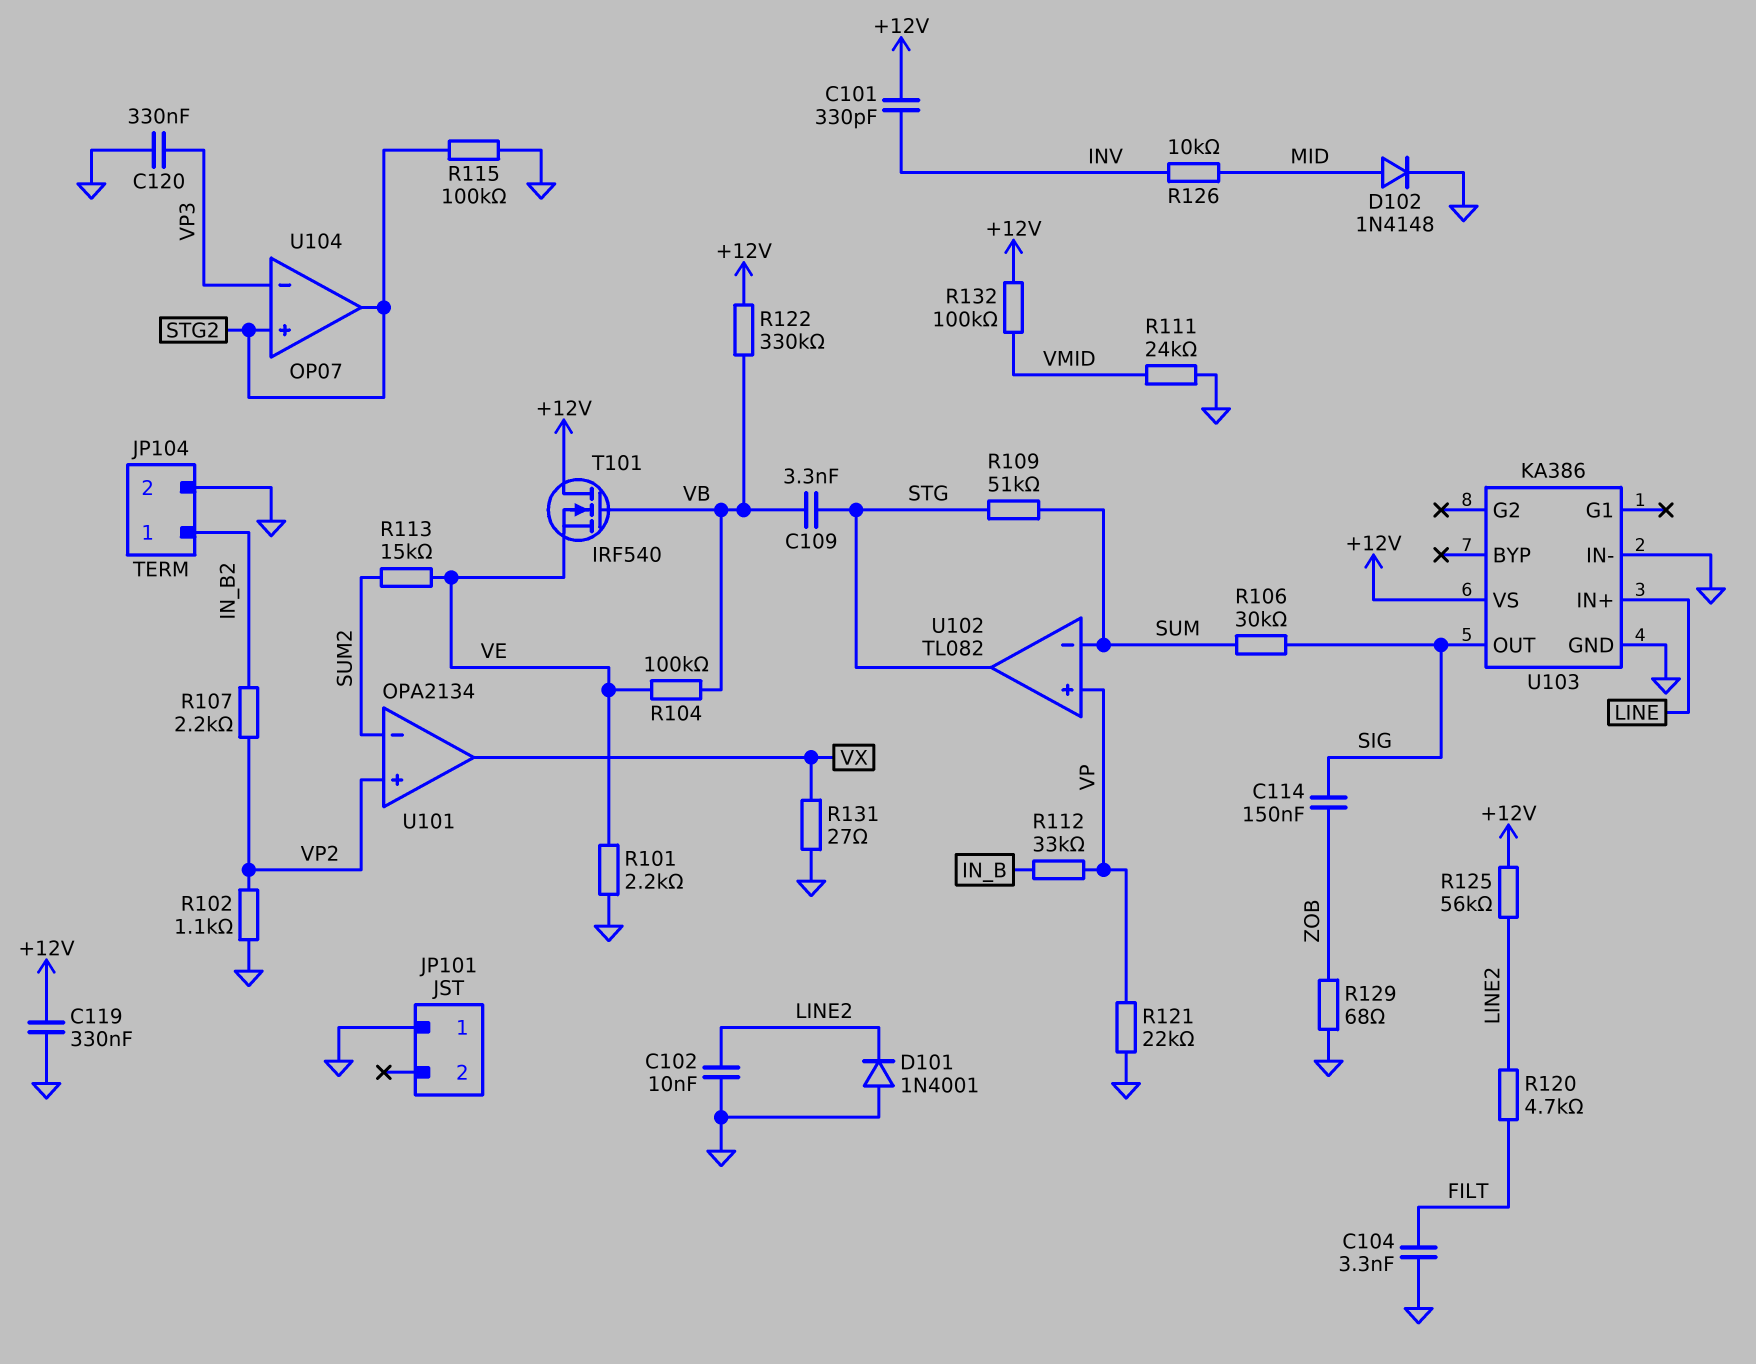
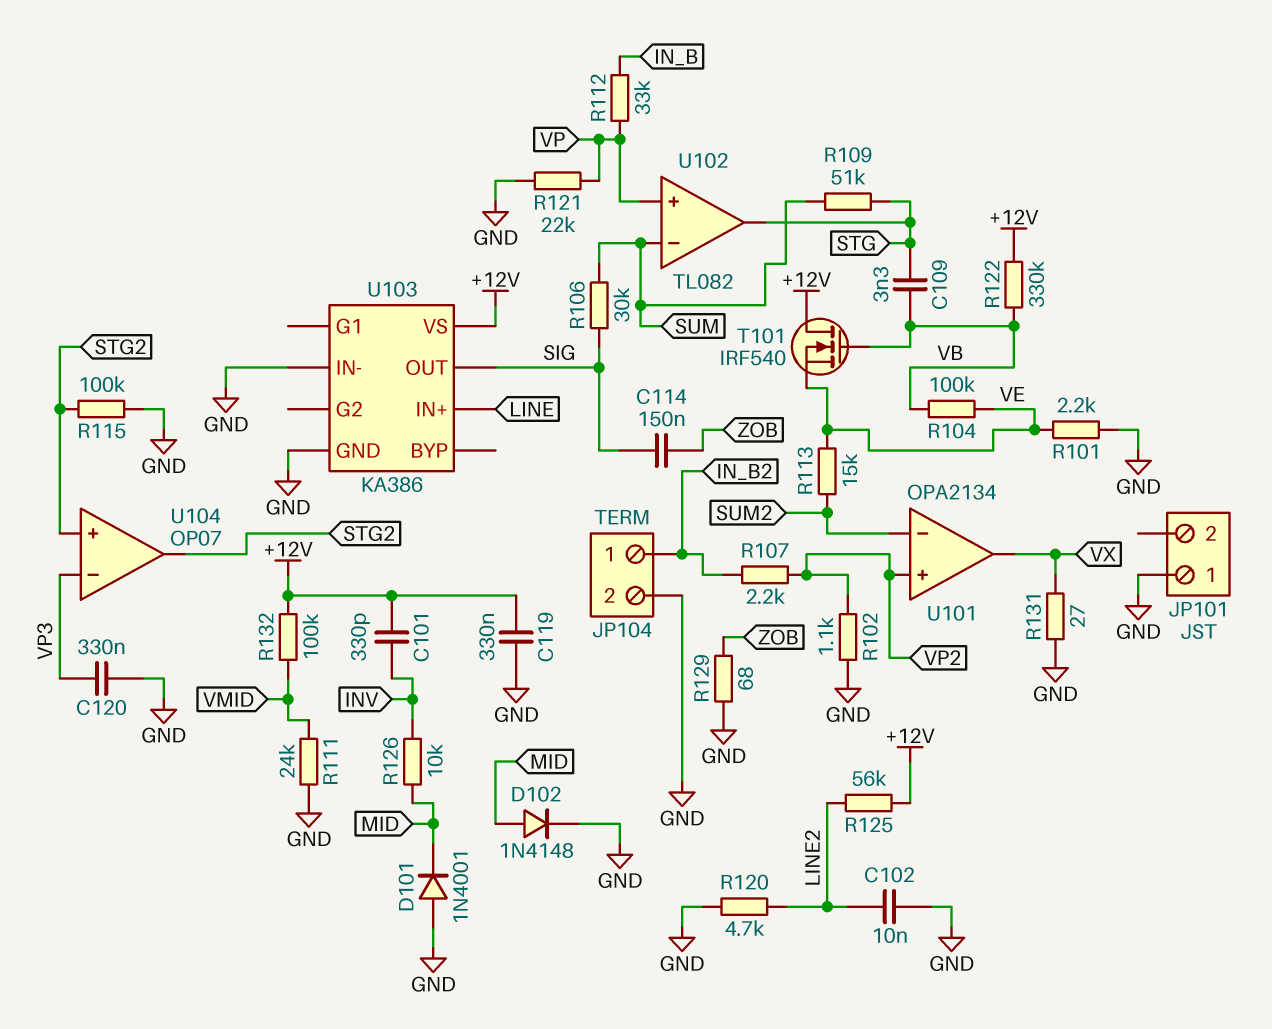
C104: 3.3nF (FILT, GND) -> none
D101: diode 1N4001 (A GND, K LINE2) -> diode 1N4001 (A GND, K MID)
R120: 4.7k (FILT, LINE2) -> 4.7k (GND, LINE2)

